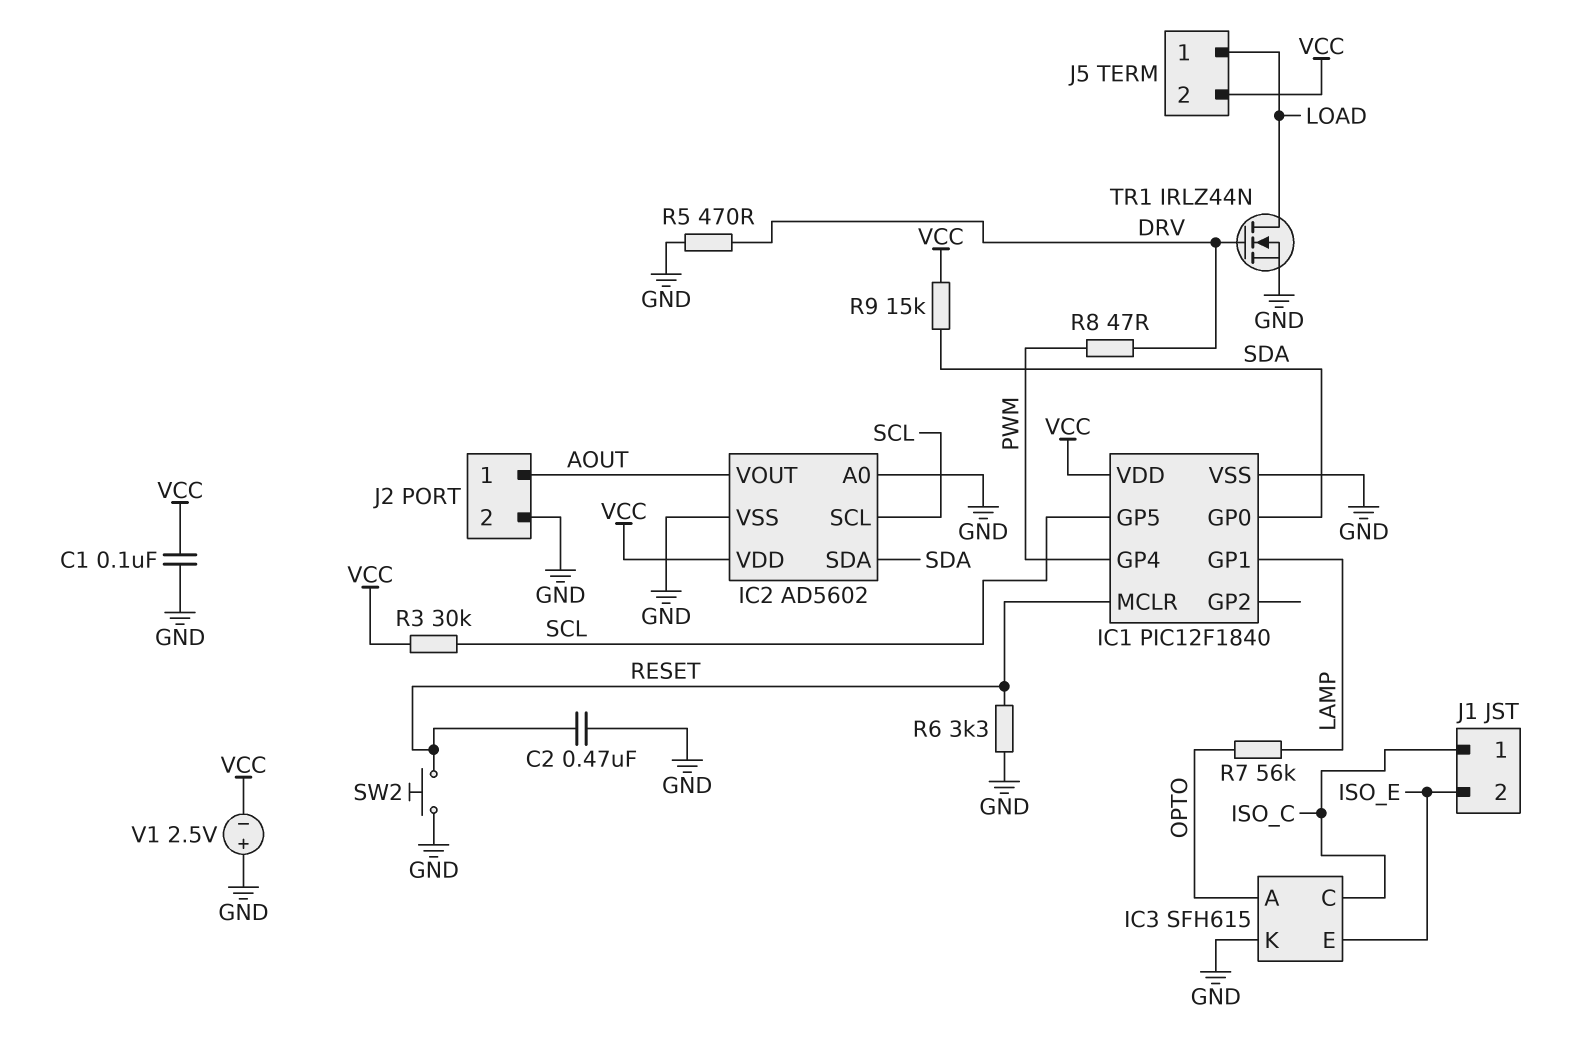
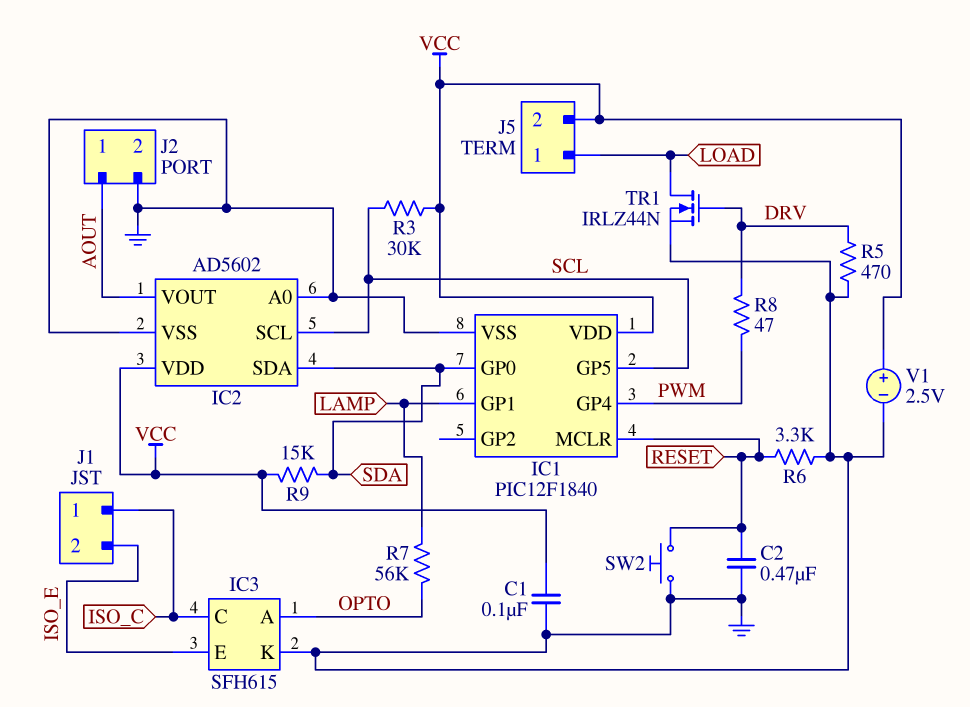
V1: 2.5V (plus GND, minus VCC) -> 2.5V (plus VCC, minus GND)

